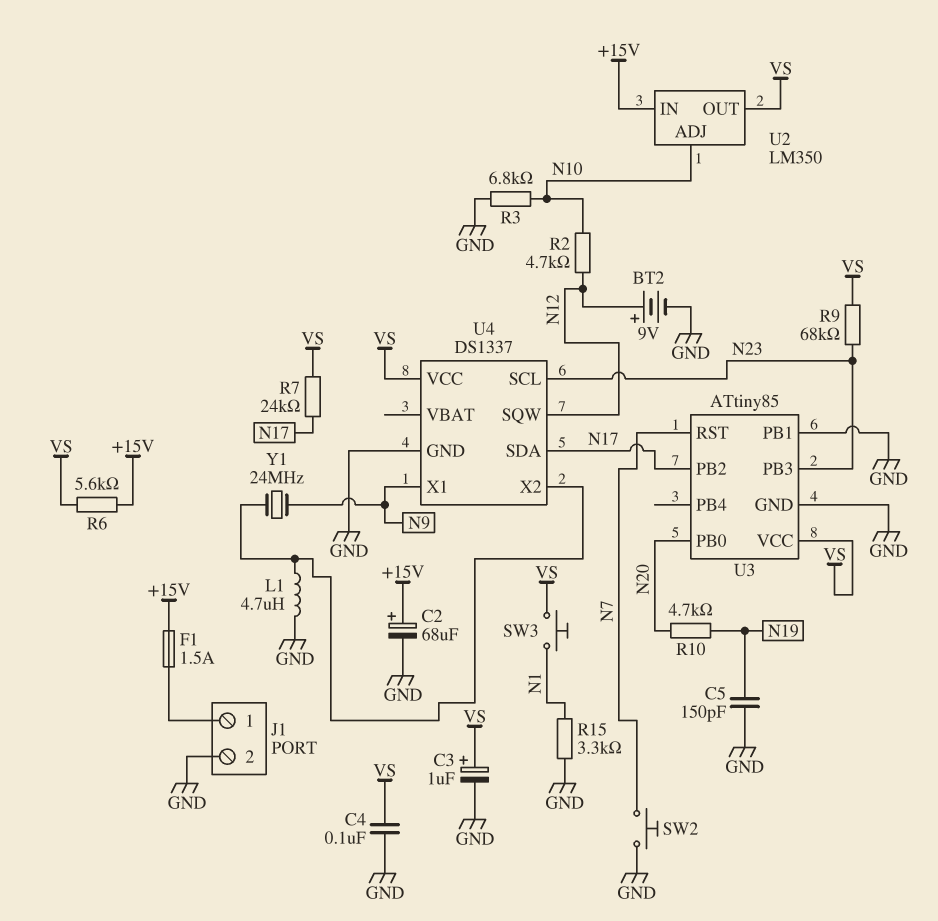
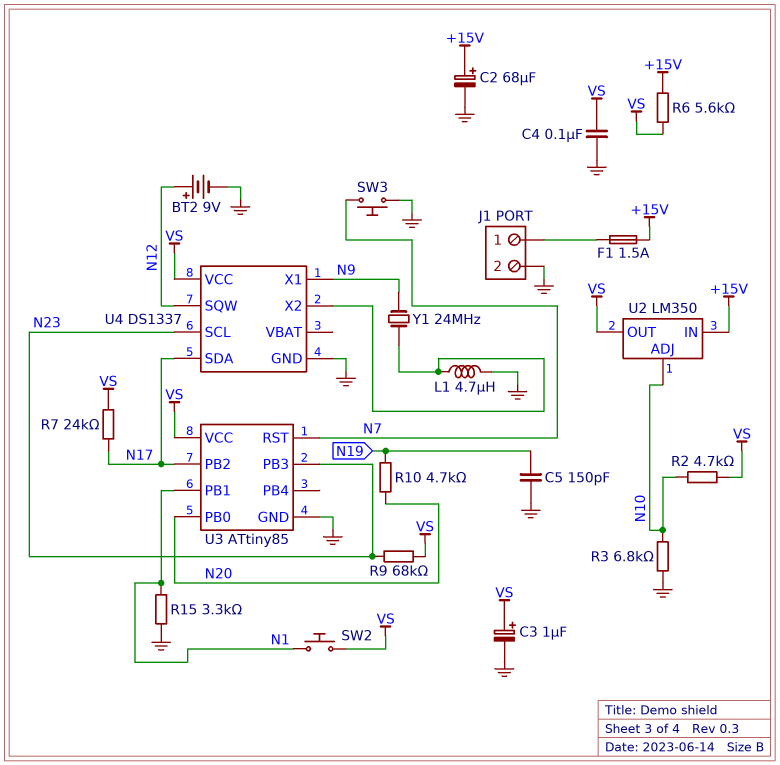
R2: 4.7k (N10, N12) -> 4.7k (N10, VS)
SW2: button (GND, N7) -> button (N1, VS)
SW3: button (N1, VS) -> button (GND, N7)
U3 pin PB1: GND -> N1

